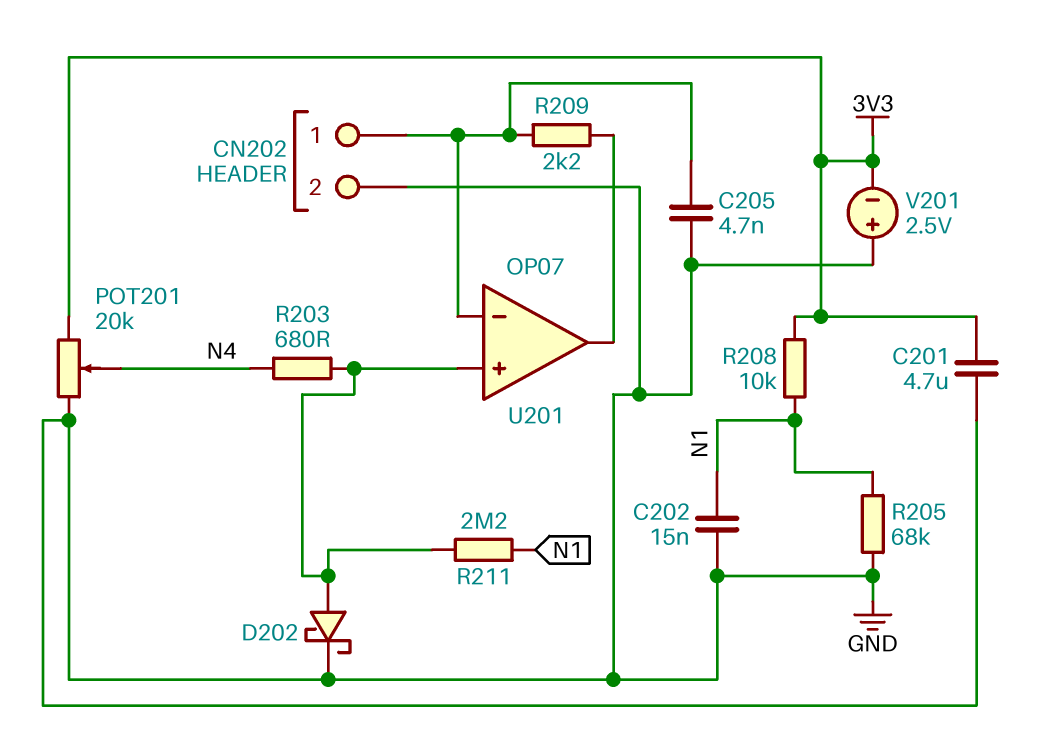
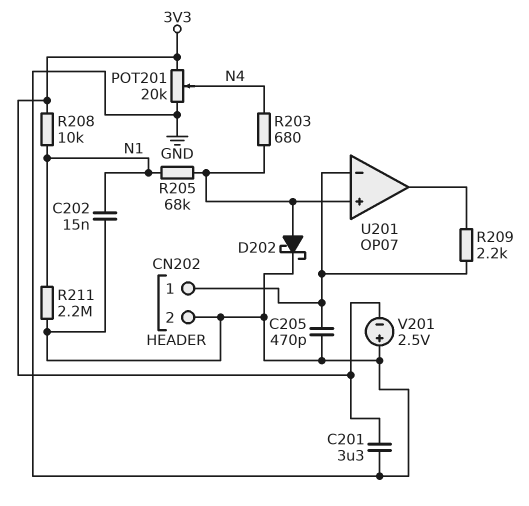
C201: 4.7uF (3V3, GND) -> 3.3uF (3V3, GND)
C205: 4.7nF (CN202/1, GND) -> 470pF (CN202/1, GND)
R205: 68k (GND, N1) -> 68k (N1, U201/in+)
R211: 2.2M (N1, U201/in+) -> 2.2M (GND, N1)

